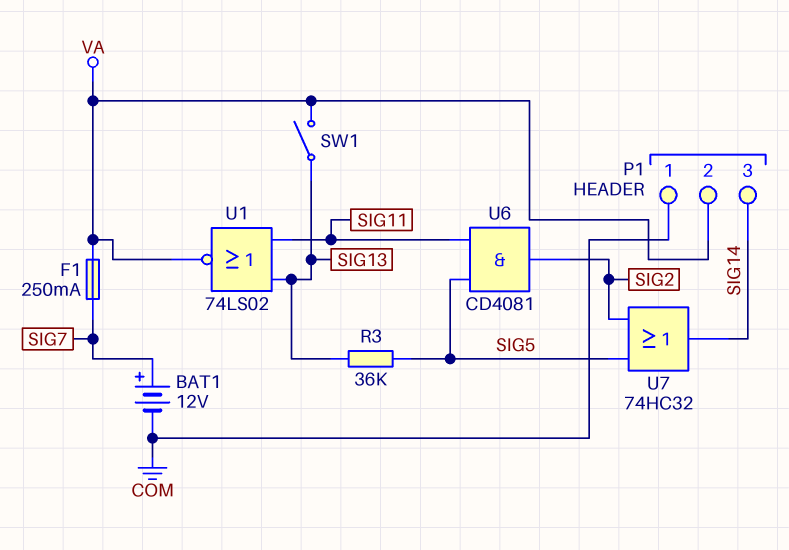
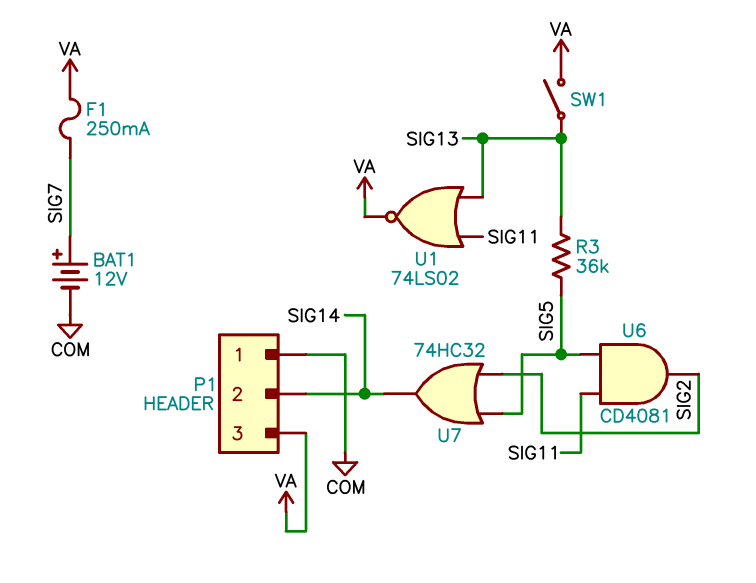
P1 pin 2: VA -> SIG14
P1 pin 3: SIG14 -> VA

